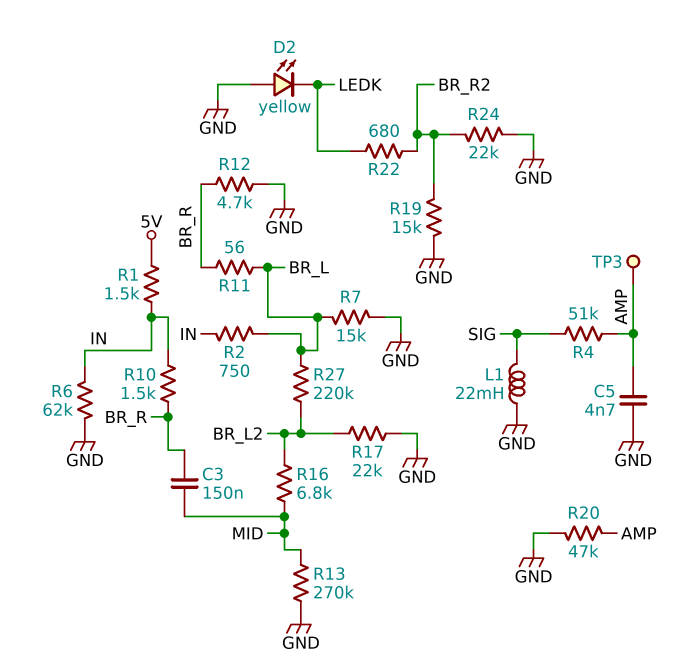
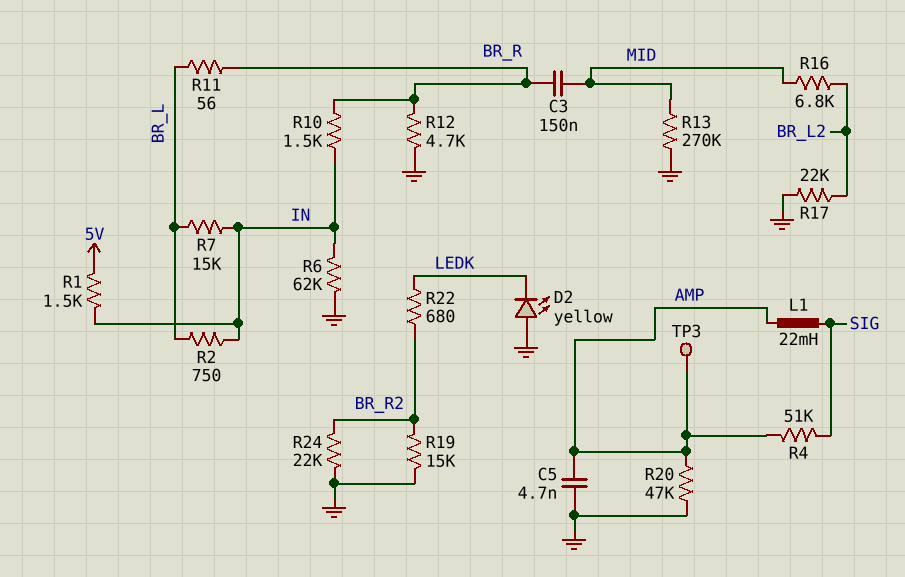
L1: 22mH (GND, SIG) -> 22mH (AMP, SIG)
R7: 15k (BR_L, GND) -> 15k (BR_L, IN)
R27: 220k (BR_L, BR_L2) -> none

